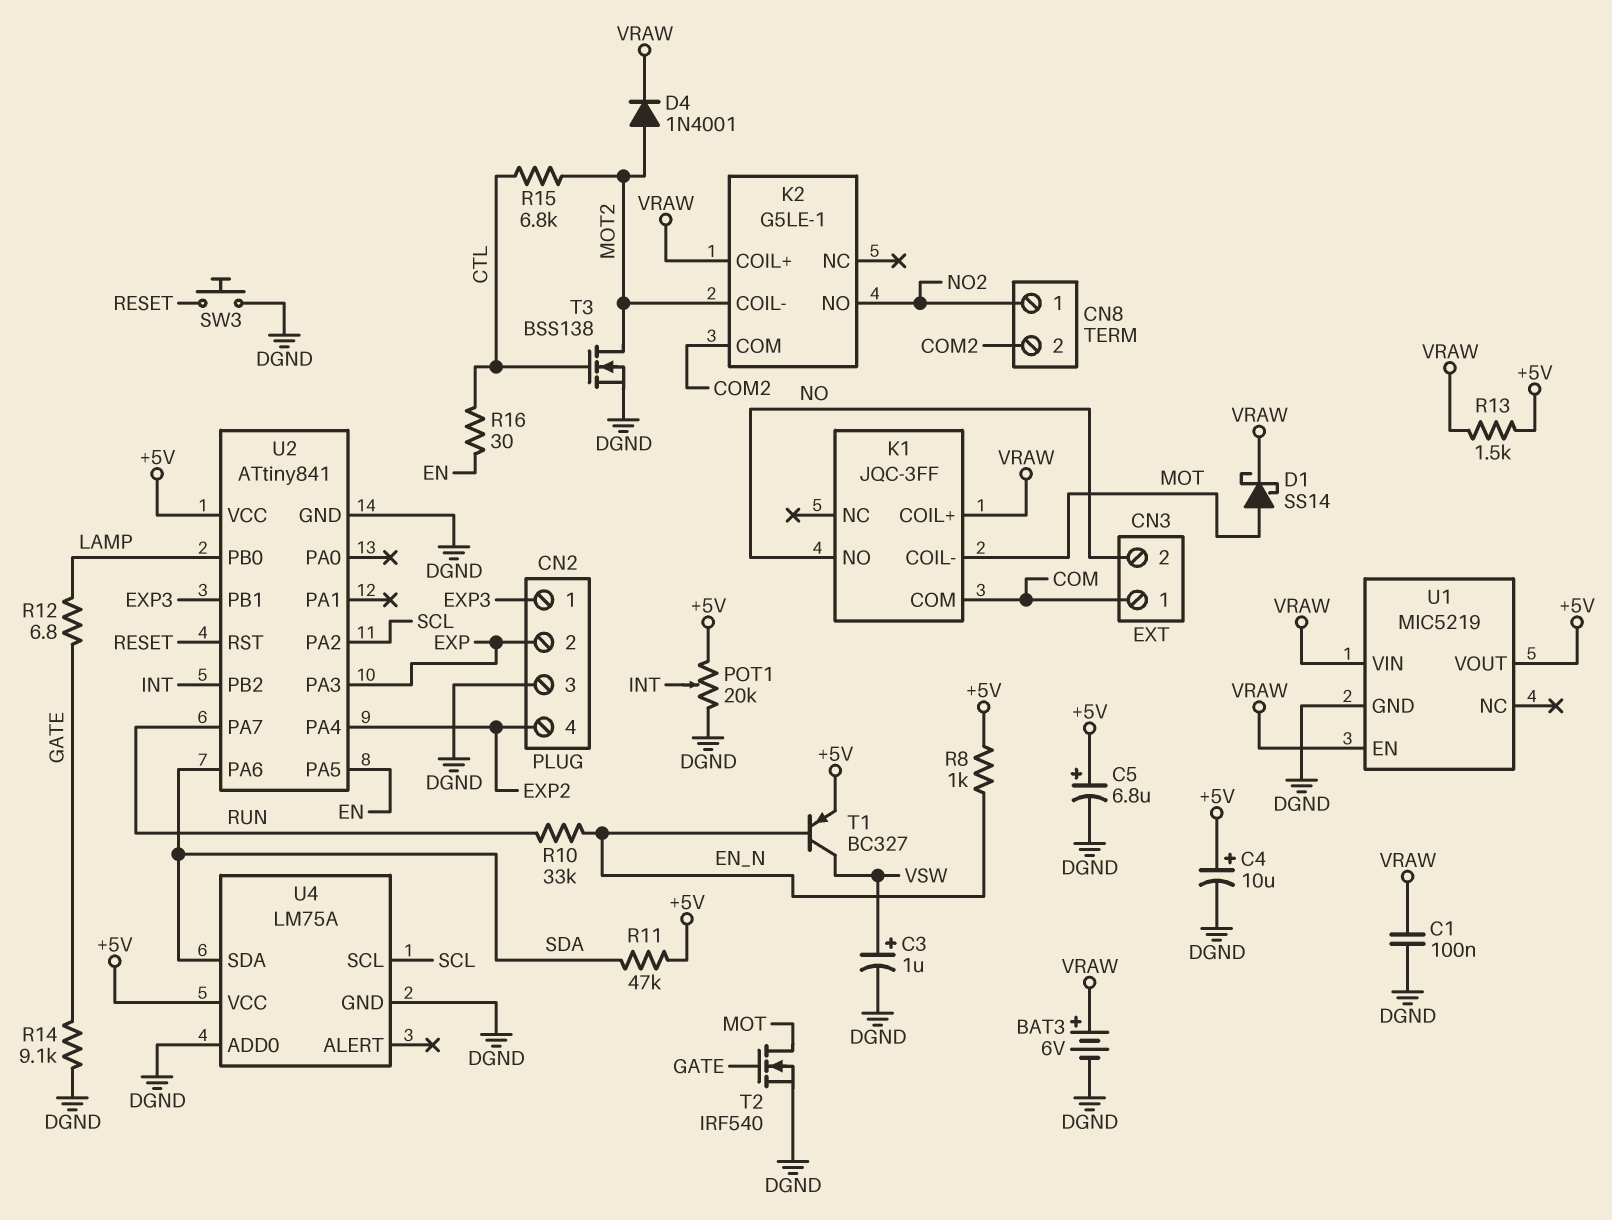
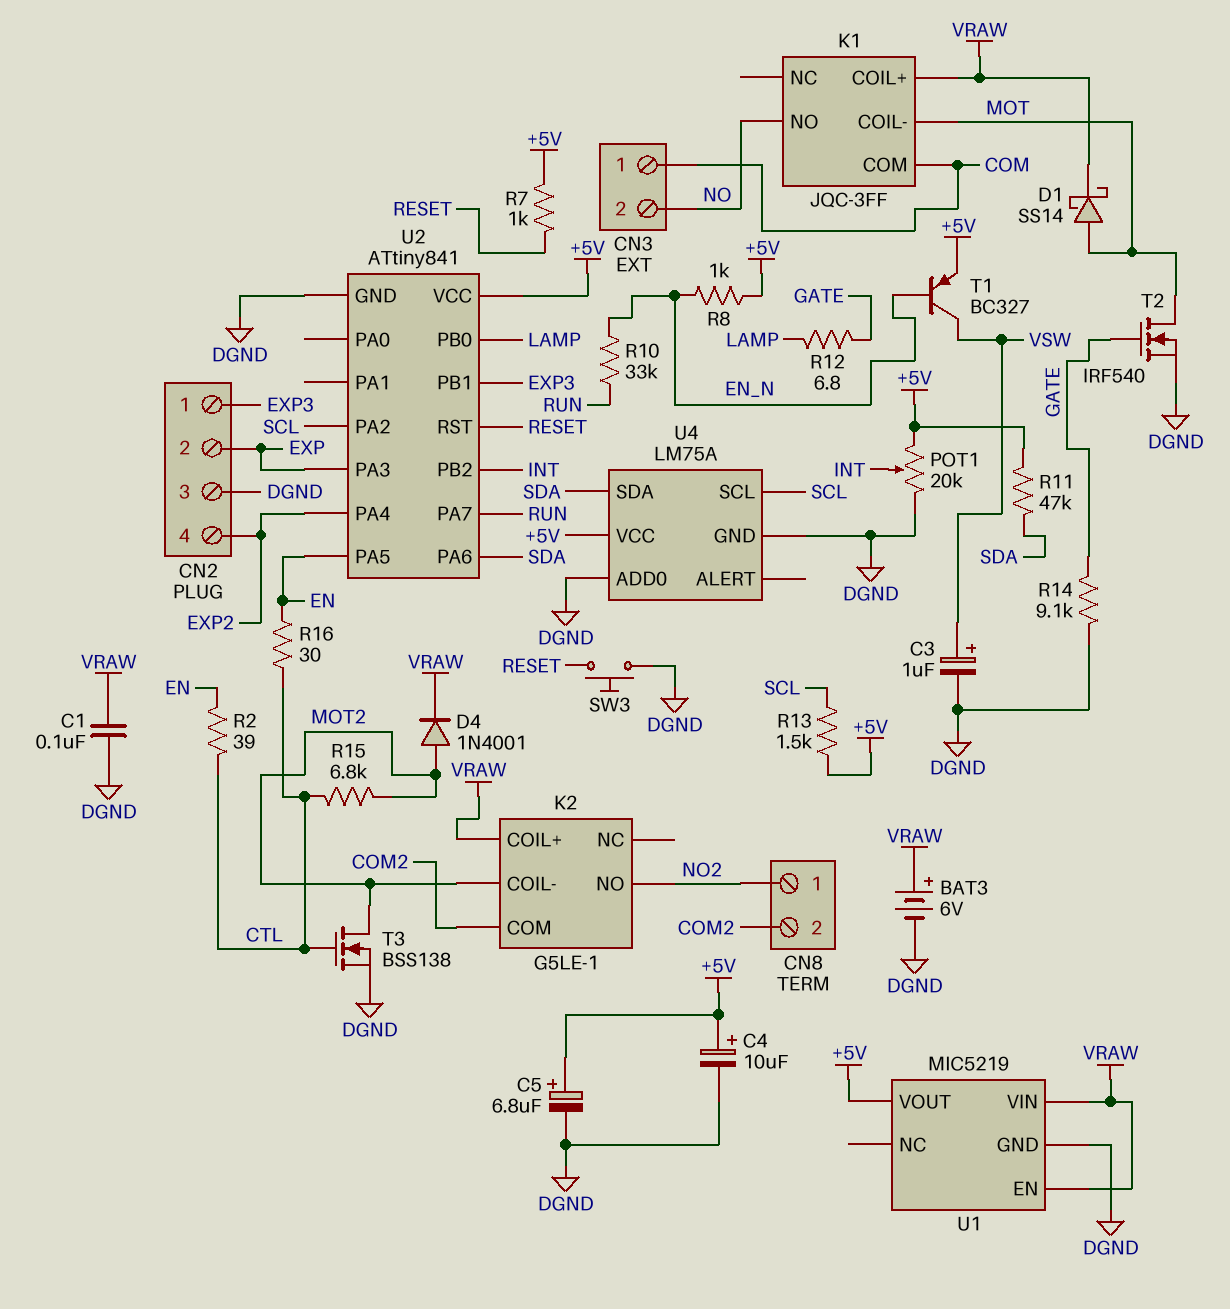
R2: none -> 39 (CTL, EN)
R7: none -> 1k (+5V, RESET)
R13: 1.5k (+5V, VRAW) -> 1.5k (+5V, SCL)

